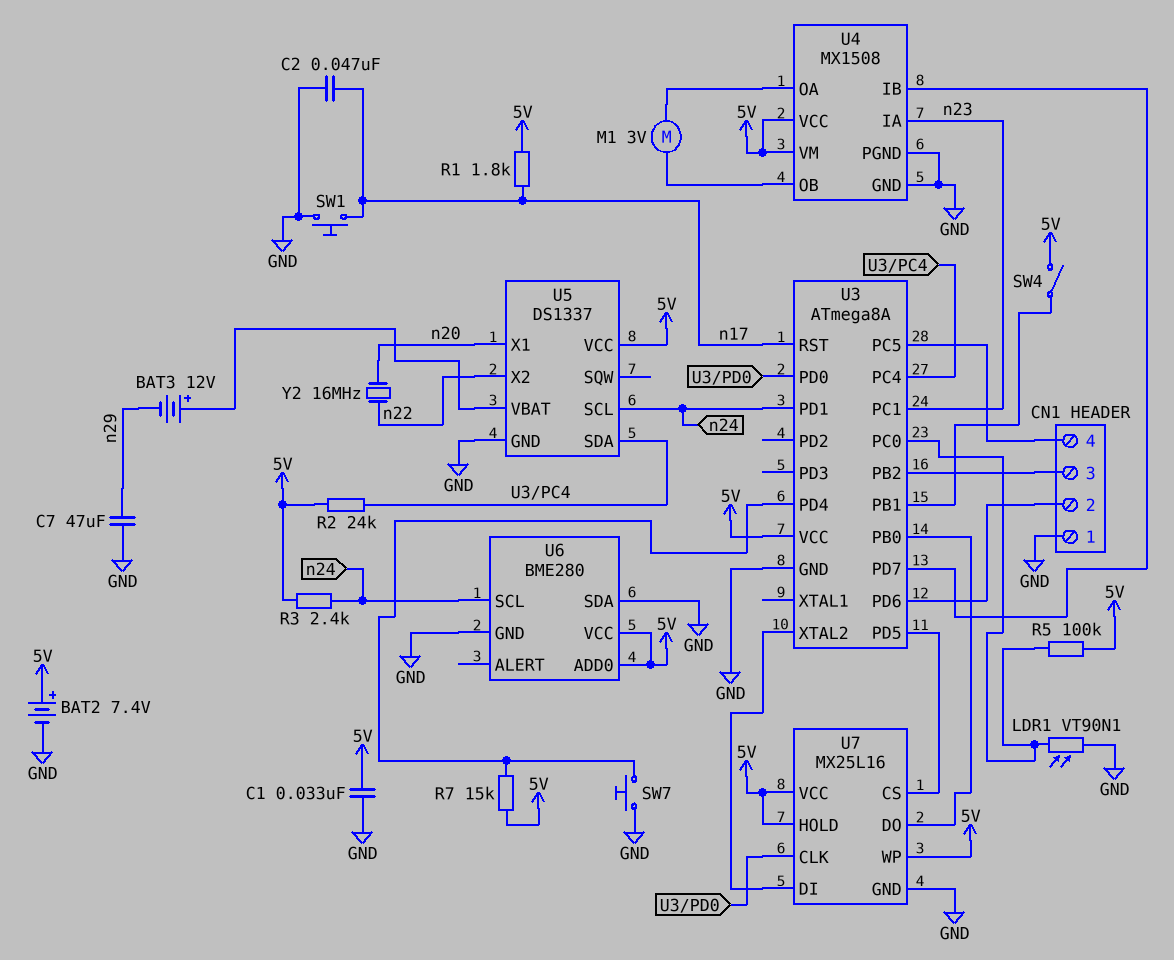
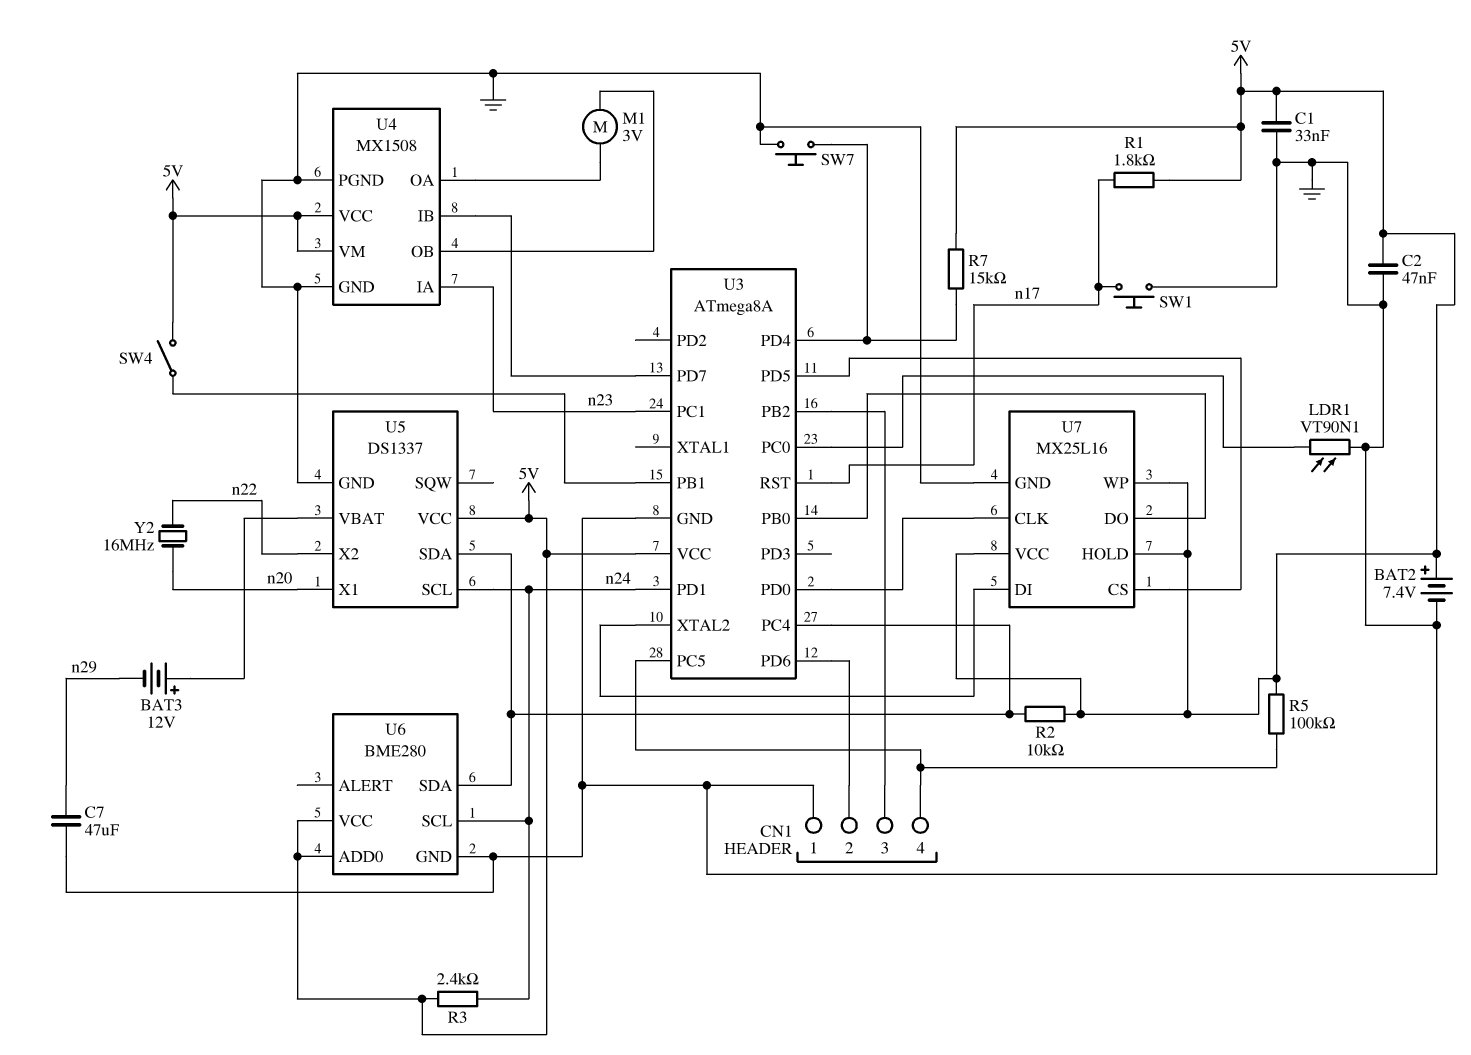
C2: 47nF (GND, n17) -> 47nF (5V, GND)
R2: 24k (5V, U3/PC4) -> 10k (5V, U3/PC4)
R5: 100k (5V, U3/PC0) -> 100k (5V, CN1/4)
U6 pin SDA: GND -> U3/PC4

